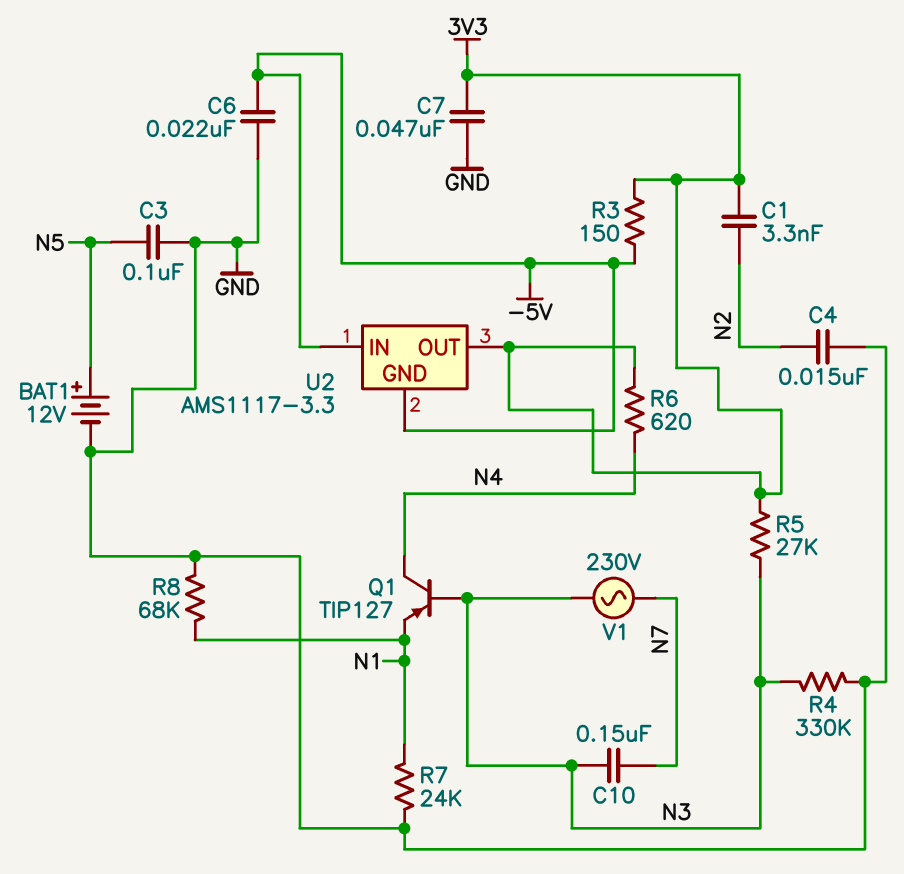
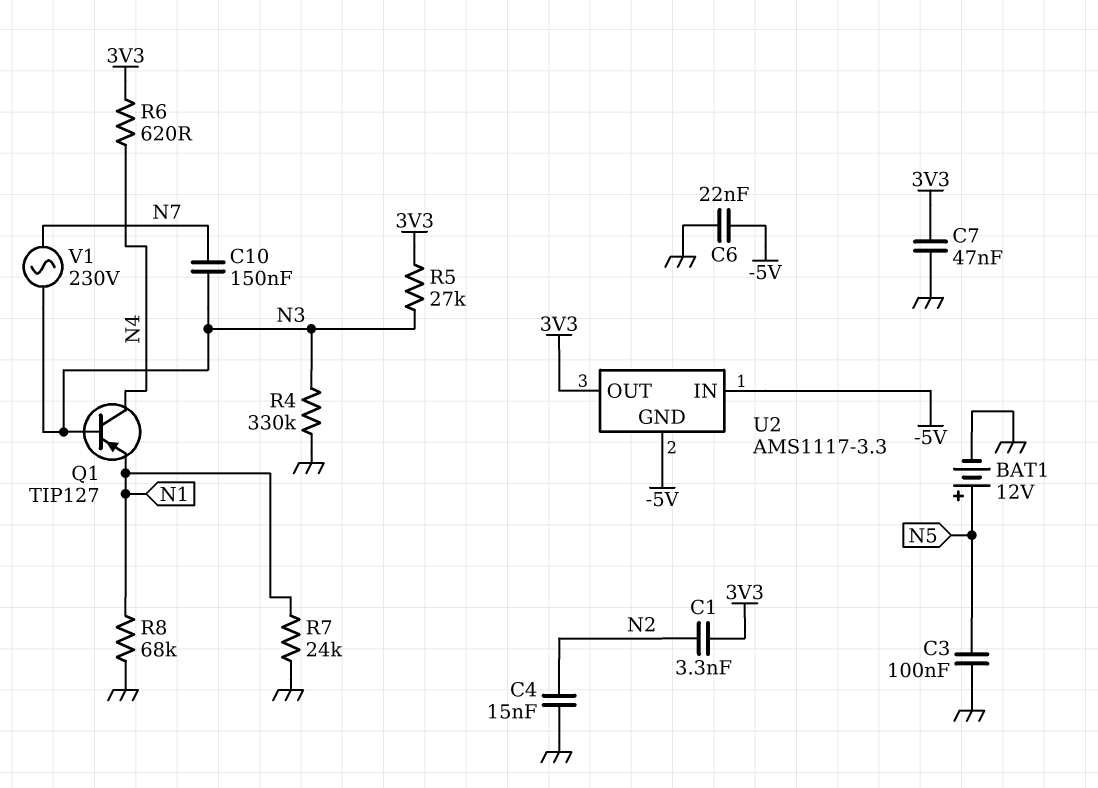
R3: 150 (-5V, 3V3) -> none

